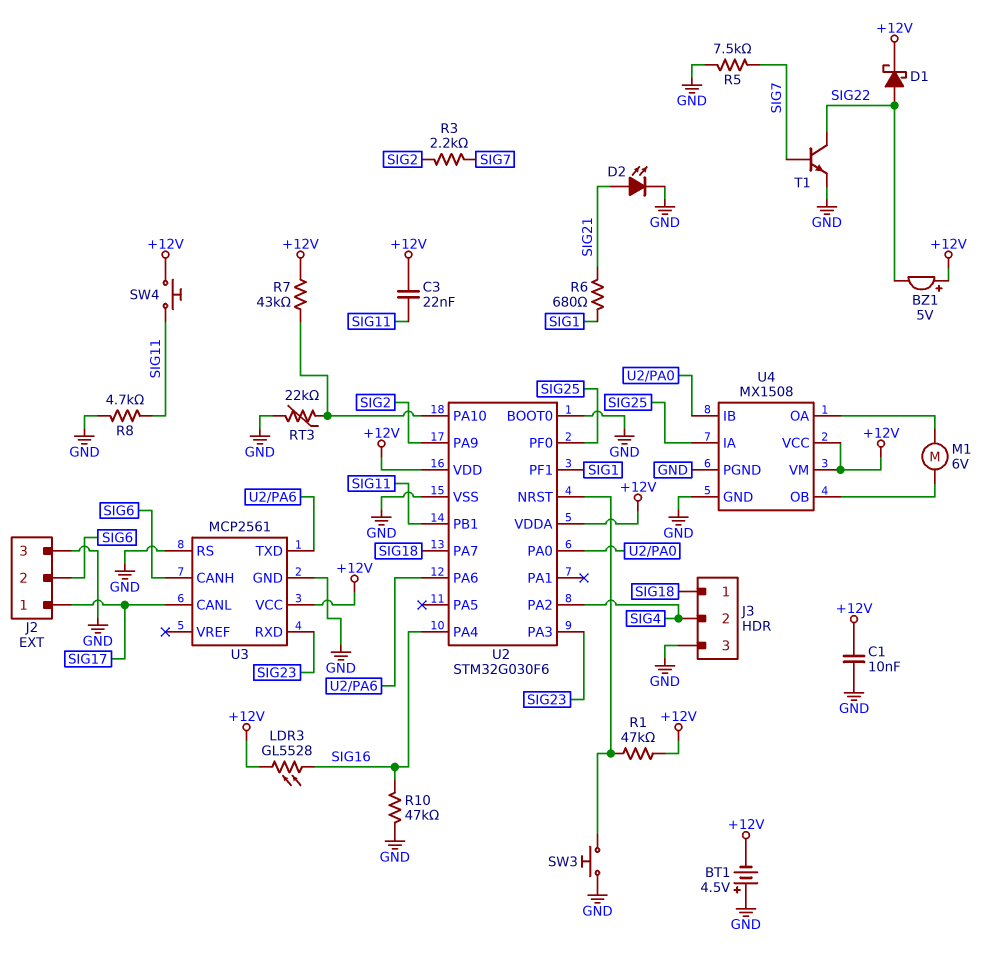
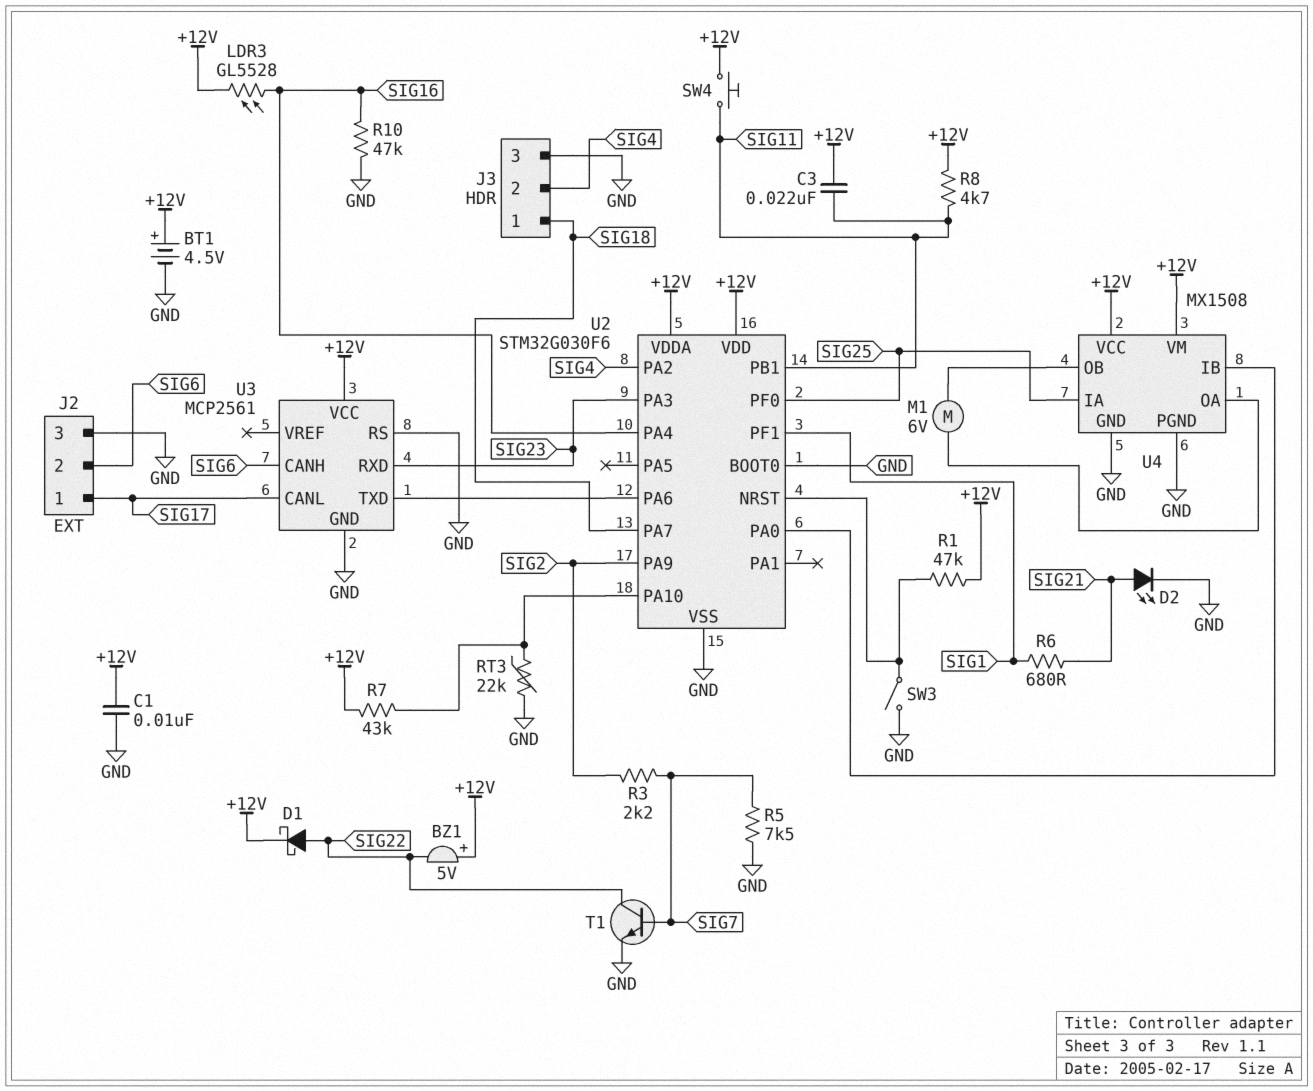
BT1: 4.5V (plus GND, minus +12V) -> 4.5V (plus +12V, minus GND)
R8: 4.7k (GND, SIG11) -> 4.7k (+12V, SIG11)
SW3: button (GND, U2/NRST) -> switch (GND, U2/NRST)

